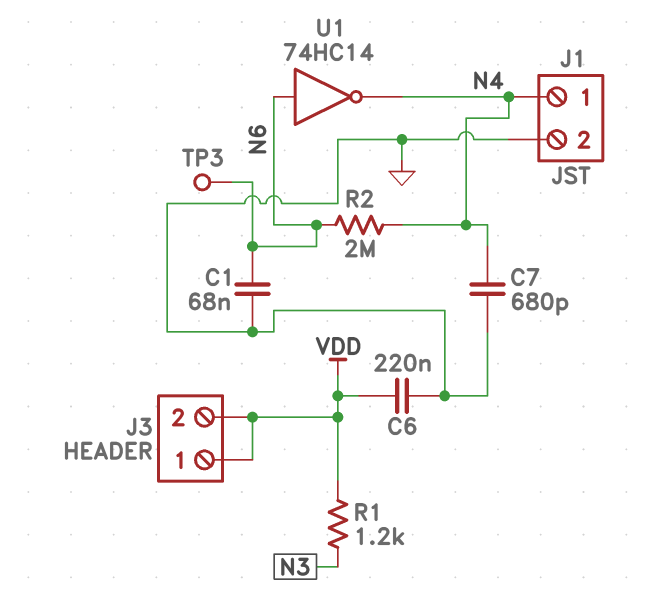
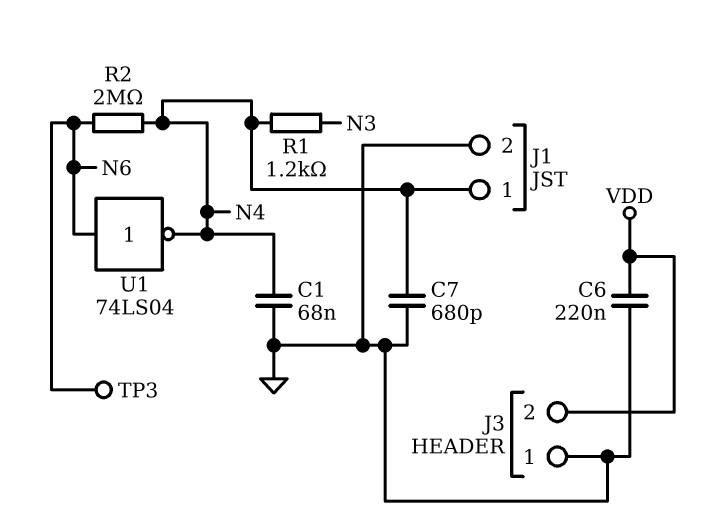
C1: 68nF (GND, N6) -> 68nF (GND, N4)
J3 pin 1: VDD -> GND
R1: 1.2k (N3, VDD) -> 1.2k (N3, N4)
U1: NOT 74HC14 (in N6, out N4) -> NOT 74LS04 (in N6, out N4)

